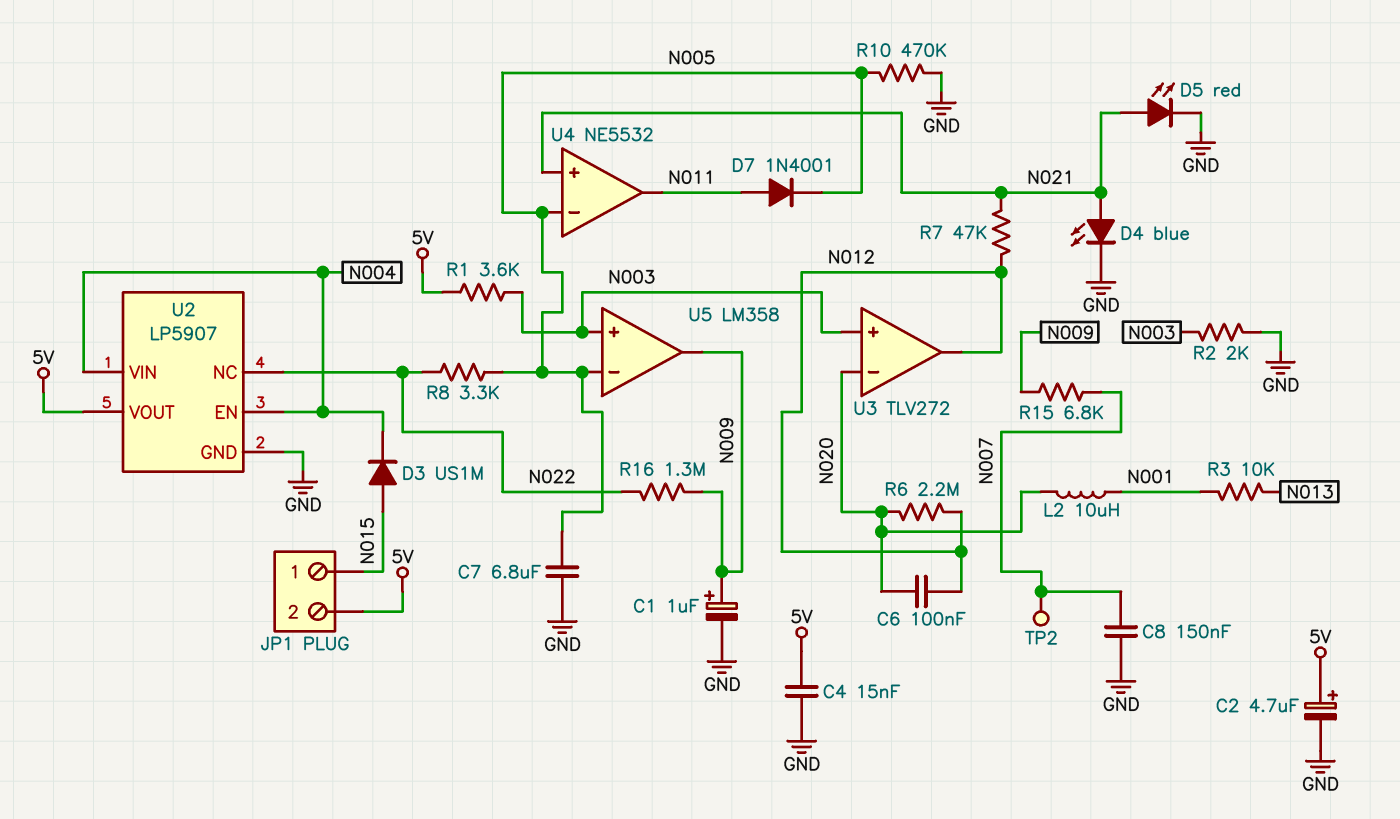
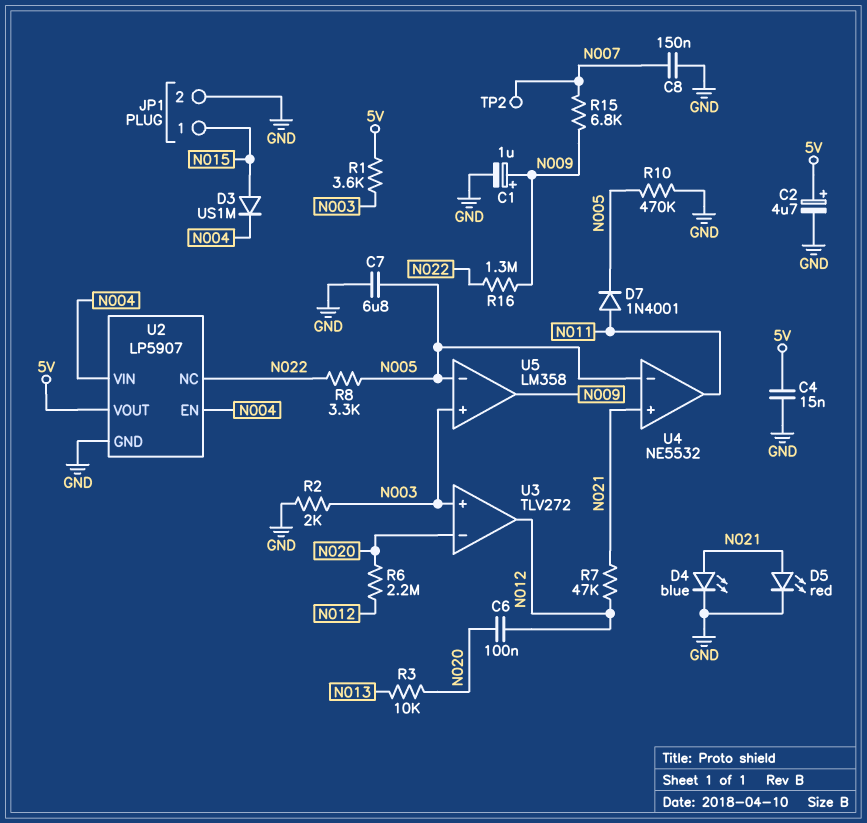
JP1 pin 2: 5V -> GND
L2: 10uH (N001, N020) -> none
R3: 10k (N001, N013) -> 10k (N013, N020)

